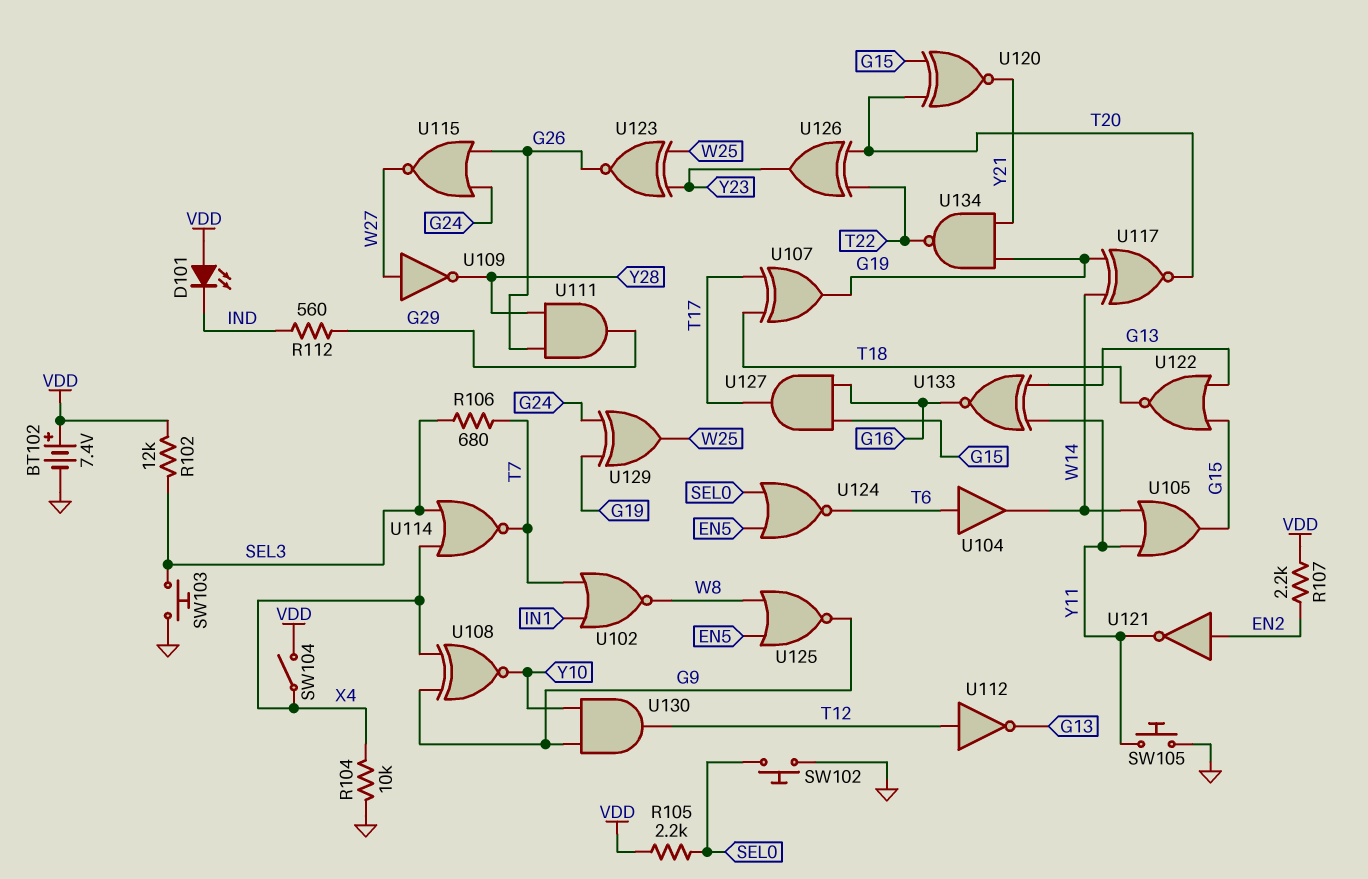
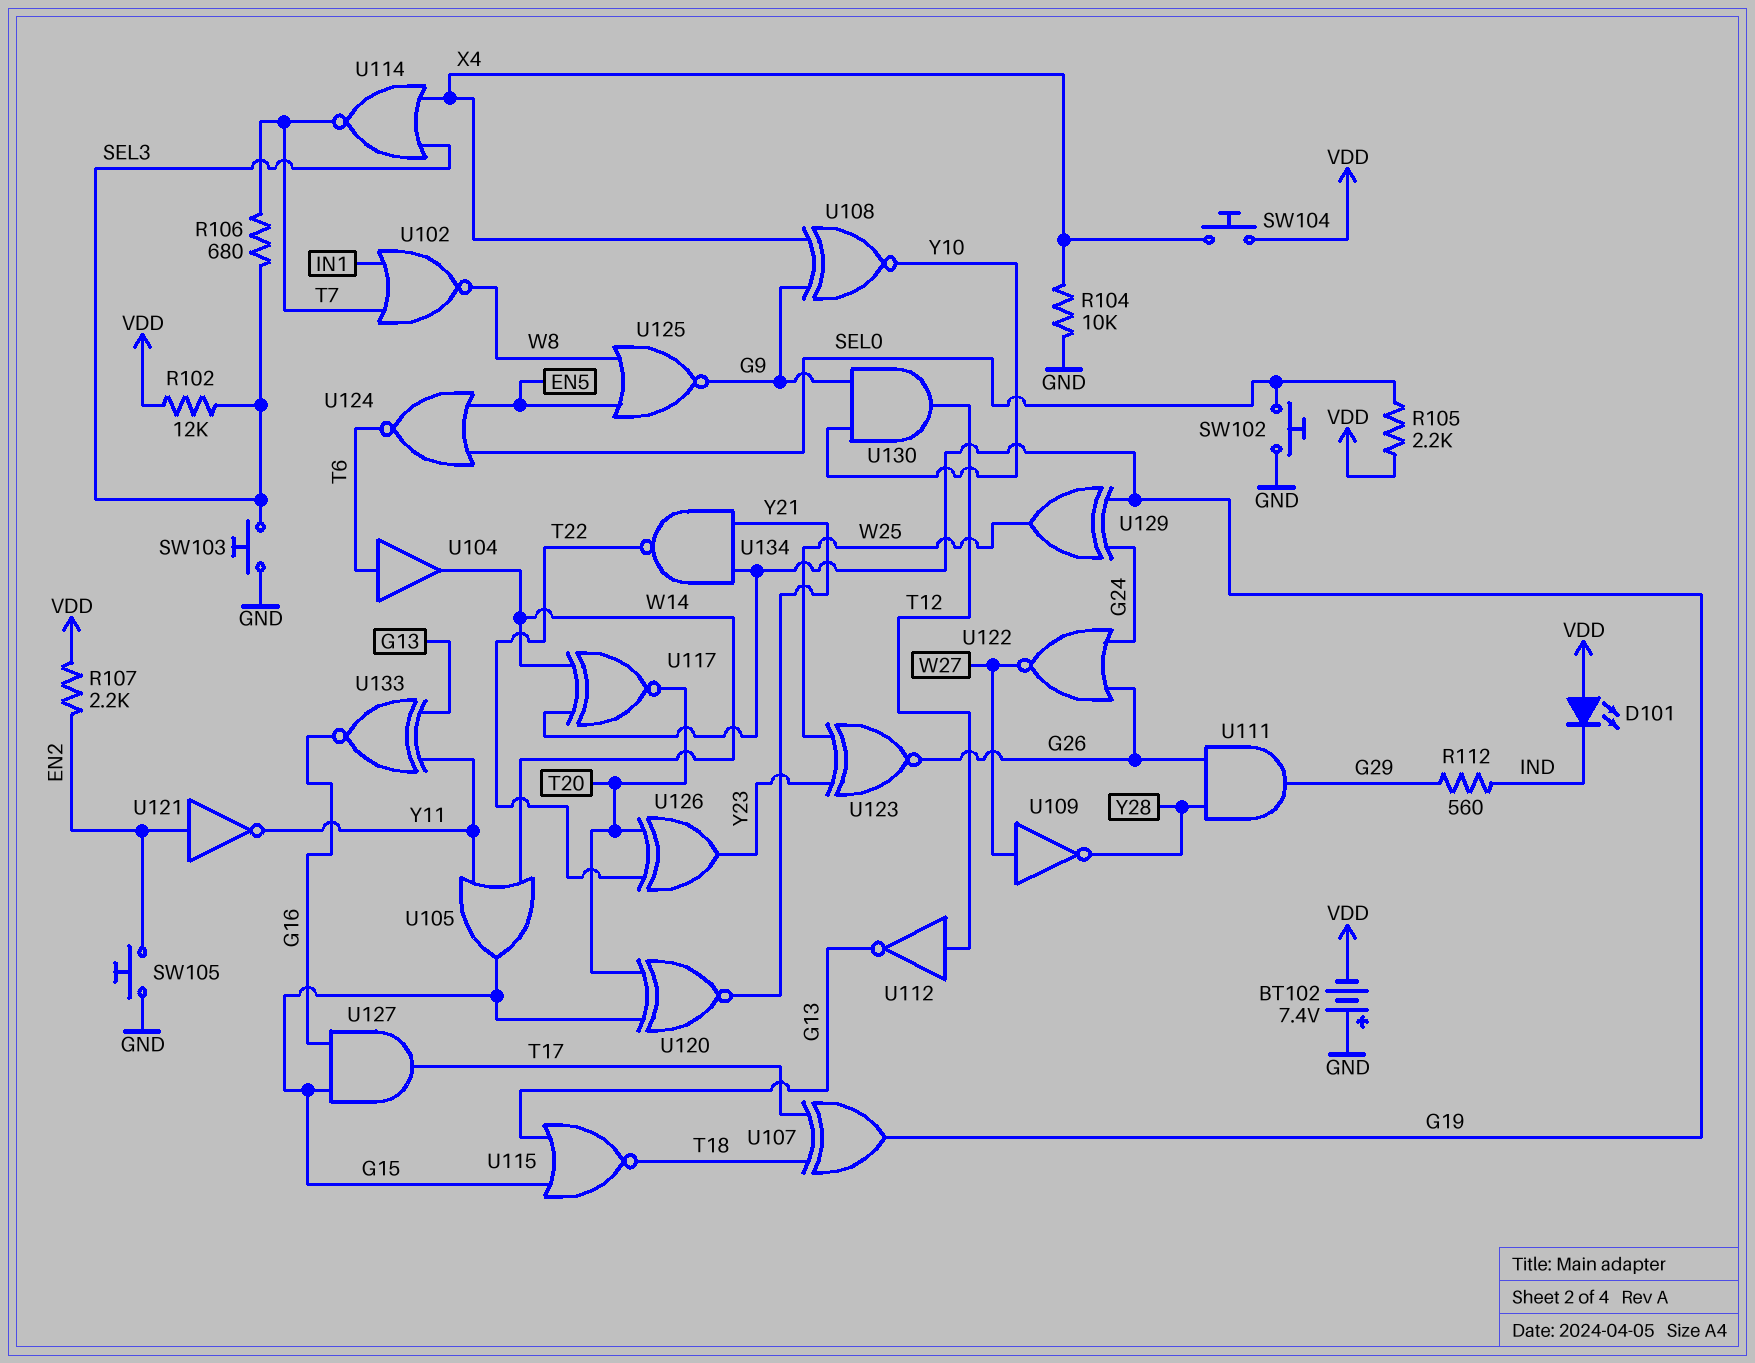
BT102: 7.4V (plus VDD, minus GND) -> 7.4V (plus GND, minus VDD)
SW104: switch (VDD, X4) -> button (VDD, X4)
SW105: button (GND, Y11) -> button (EN2, GND)
U115: NOR (in G24, in G26, out W27) -> NOR (in G13, in G15, out T18)
U122: NOR (in G13, in G15, out T18) -> NOR (in G24, in G26, out W27)

